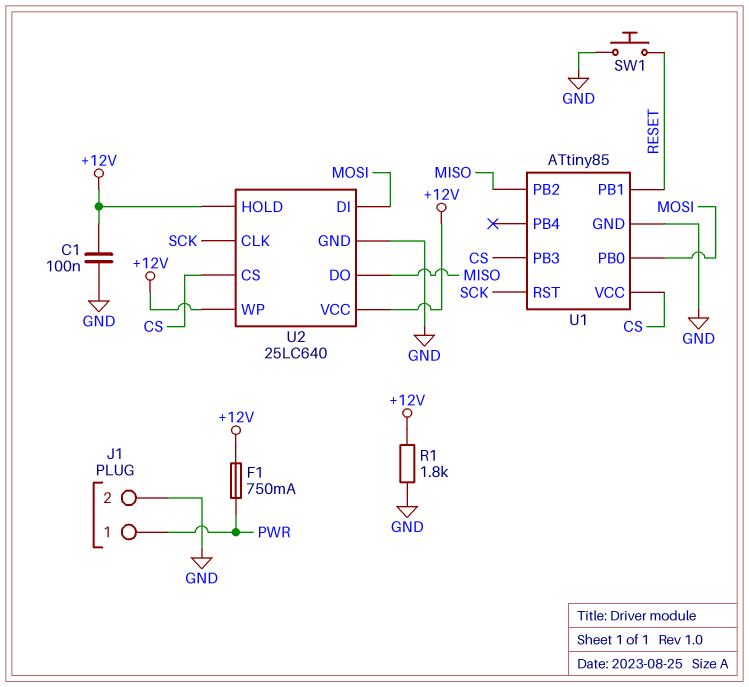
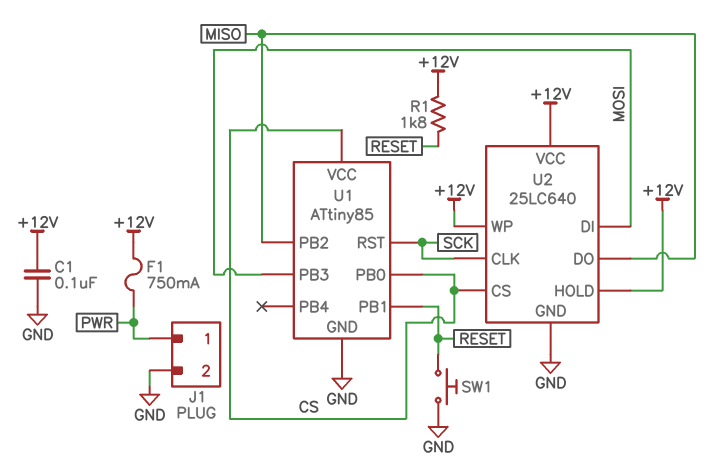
R1: 1.8k (+12V, GND) -> 1.8k (+12V, RESET)
U1 pin PB0: MOSI -> CS
U1 pin PB3: CS -> MOSI

